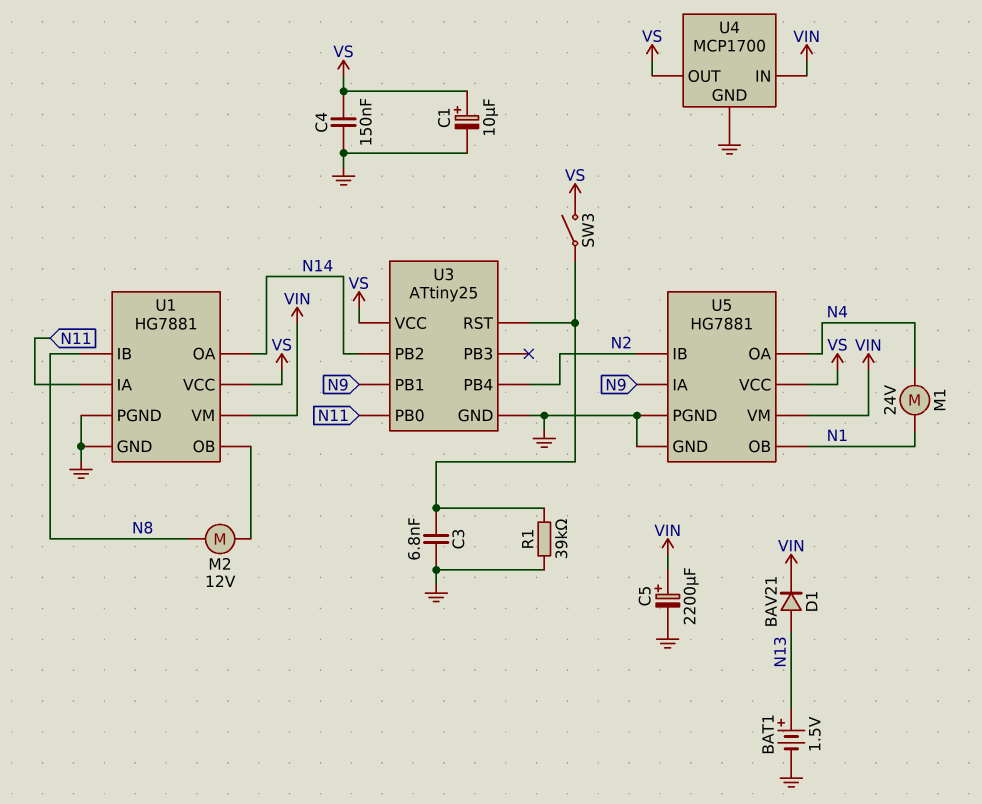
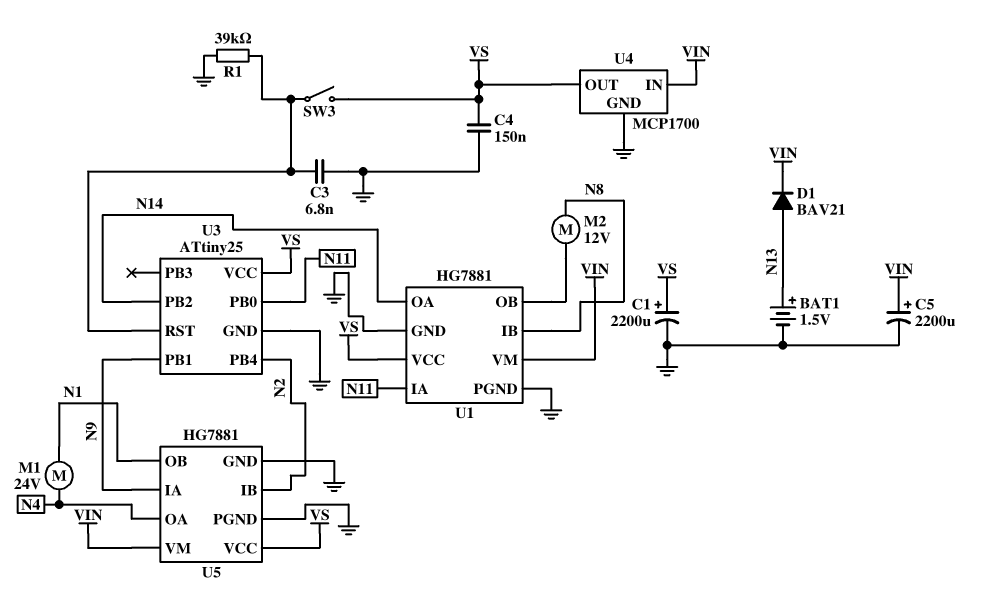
C1: 10uF (plus VS, minus GND) -> 2200uF (plus VS, minus GND)

